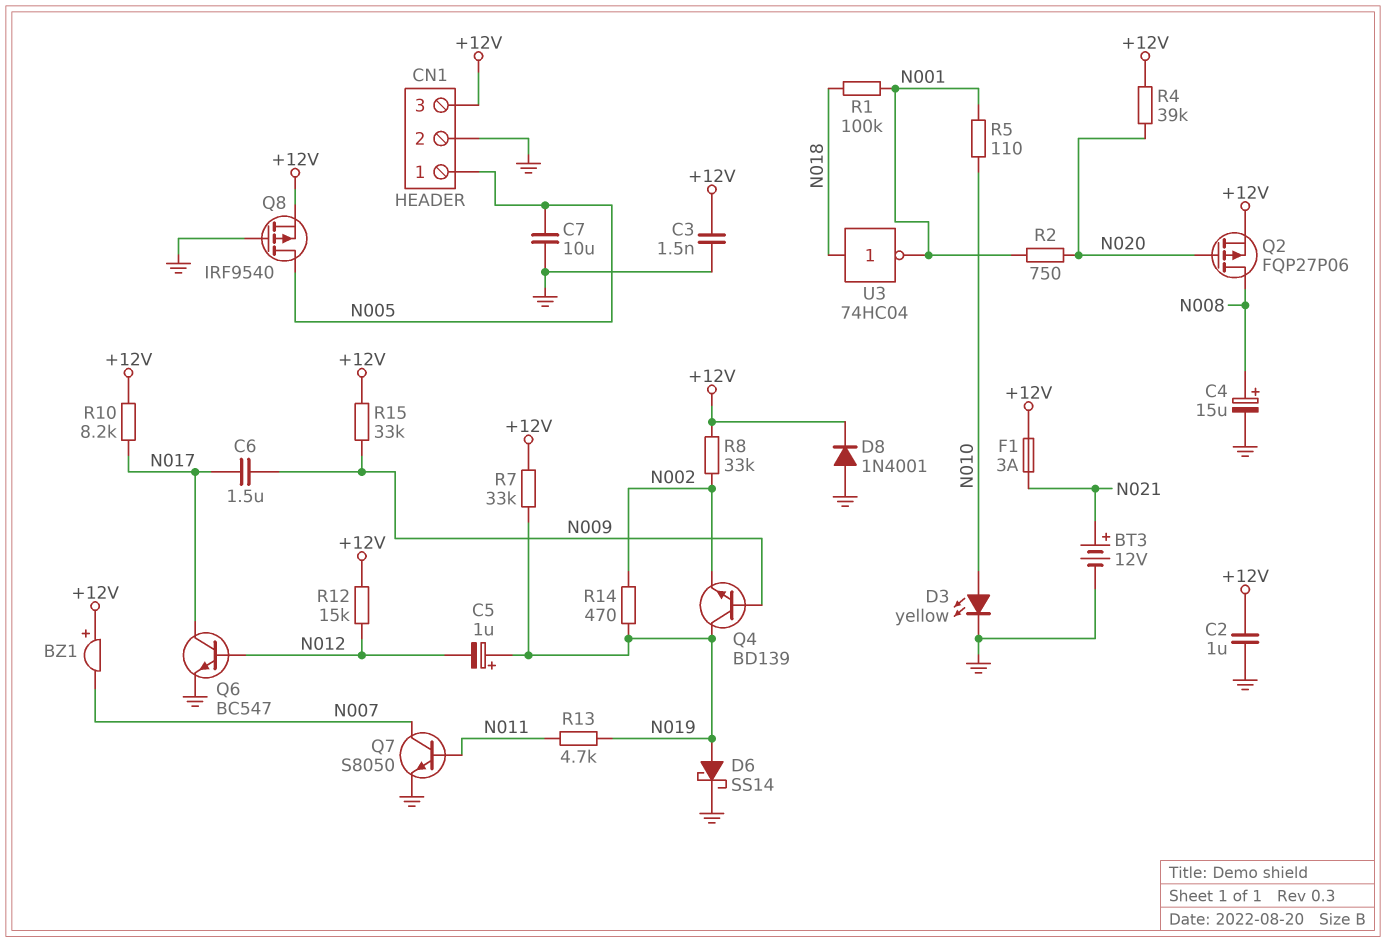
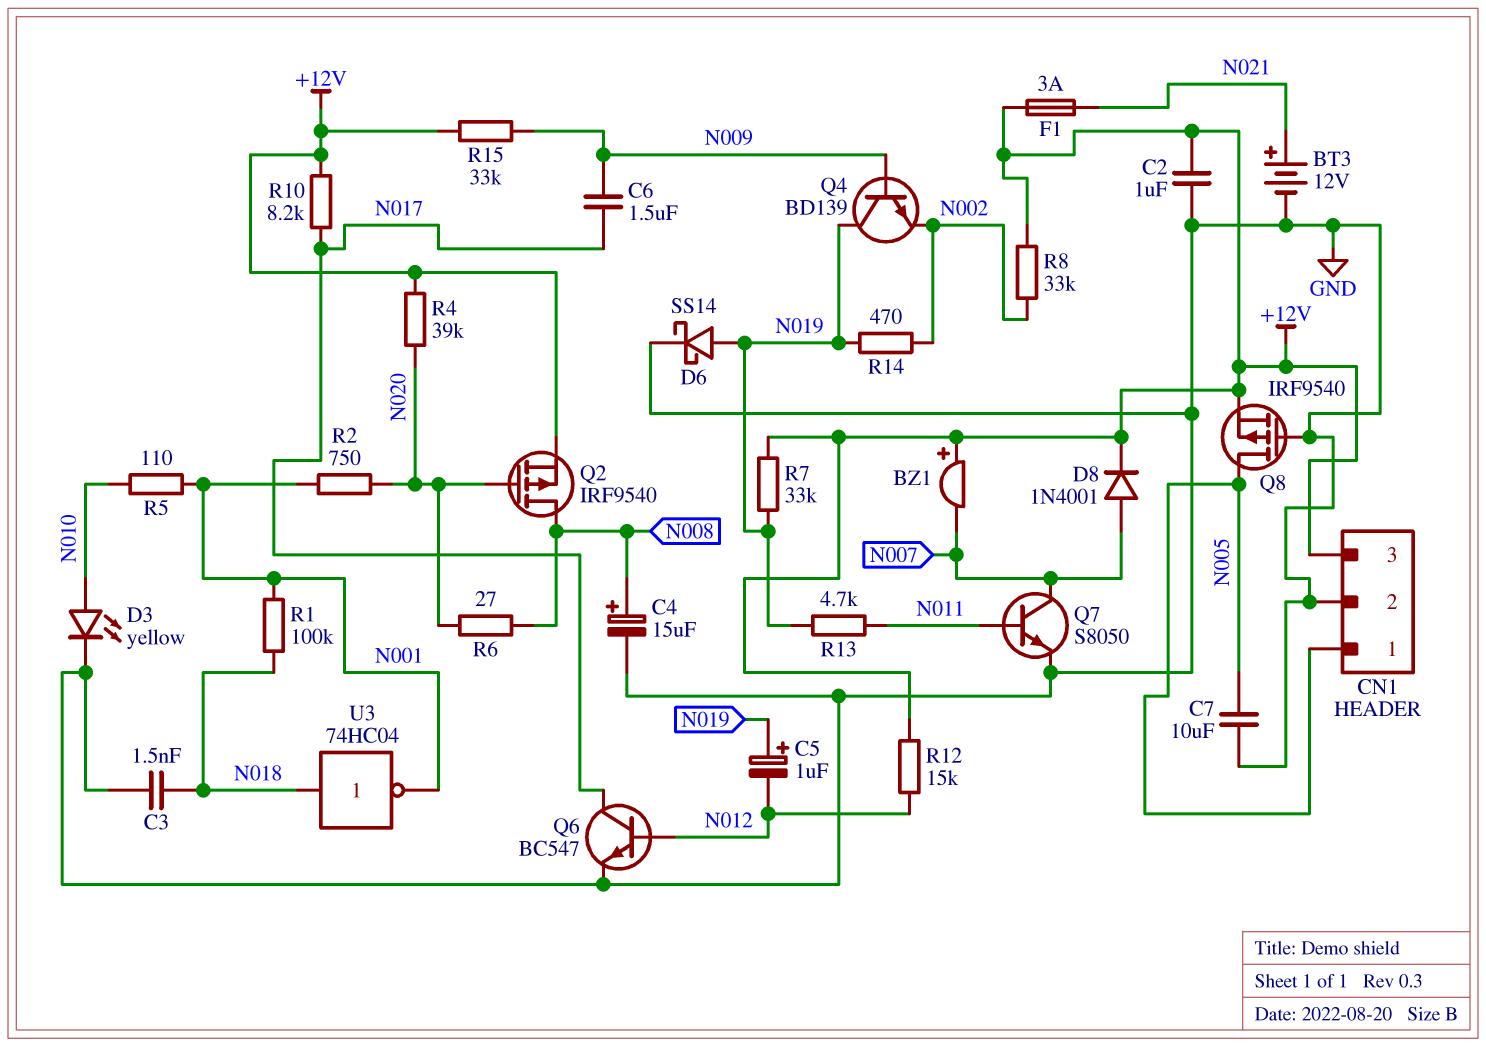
C3: 1.5nF (+12V, GND) -> 1.5nF (GND, N018)
D8: diode 1N4001 (A GND, K +12V) -> diode 1N4001 (A N007, K +12V)
Q2: PMOS FQP27P06 (G N020, D N008, S +12V) -> PMOS IRF9540 (G N020, D N008, S +12V)
R6: none -> 27 (N008, N020)

